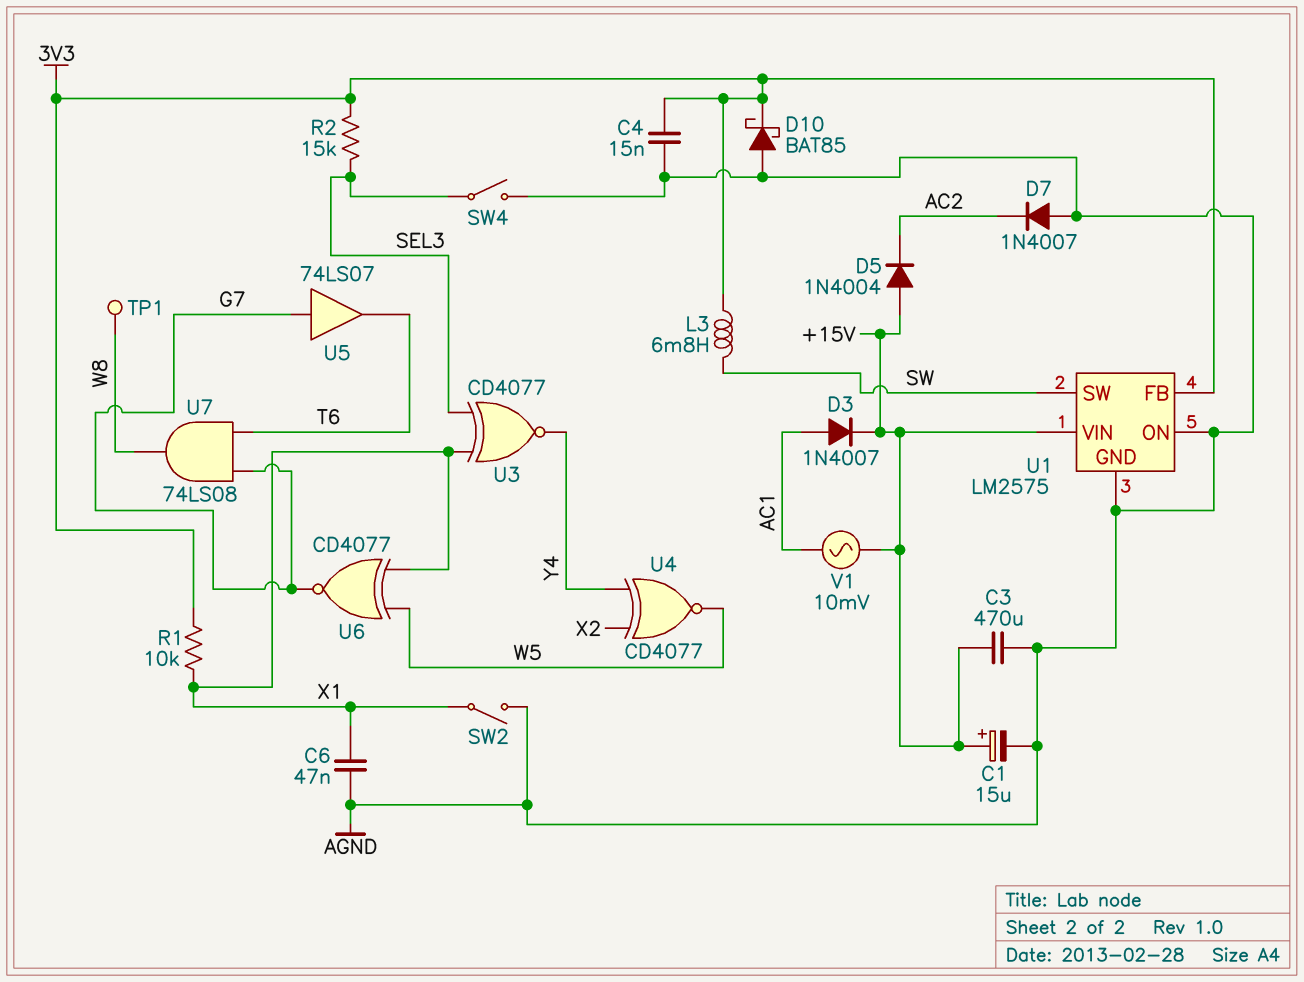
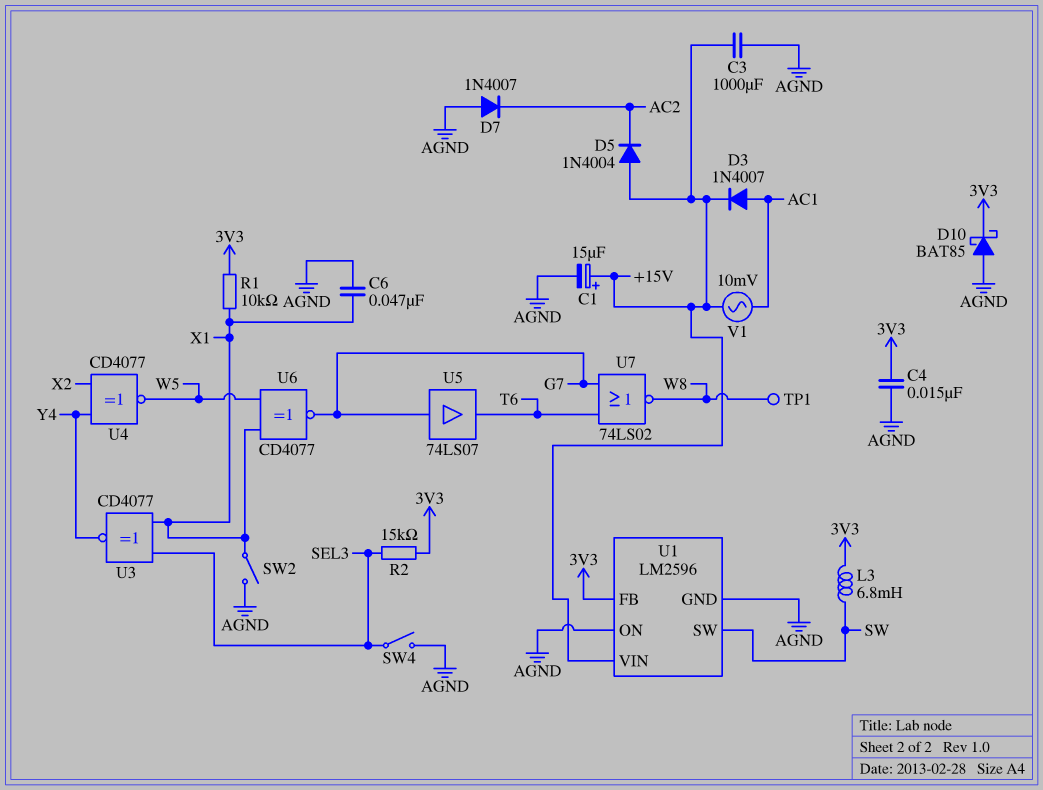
C3: 470uF (+15V, AGND) -> 1000uF (+15V, AGND)
U1: LM2575 -> LM2596
U7: AND 74LS08 (in G7, in T6, out W8) -> NOR 74LS02 (in G7, in T6, out W8)

